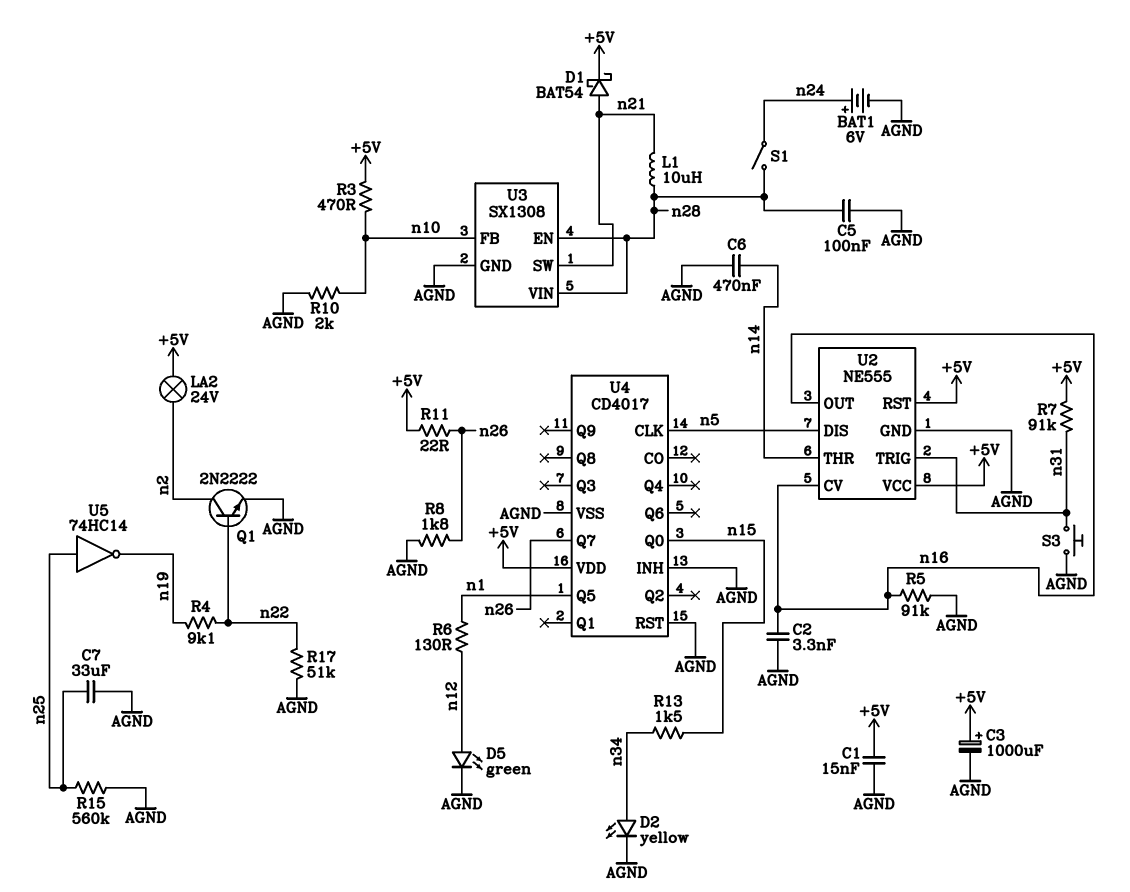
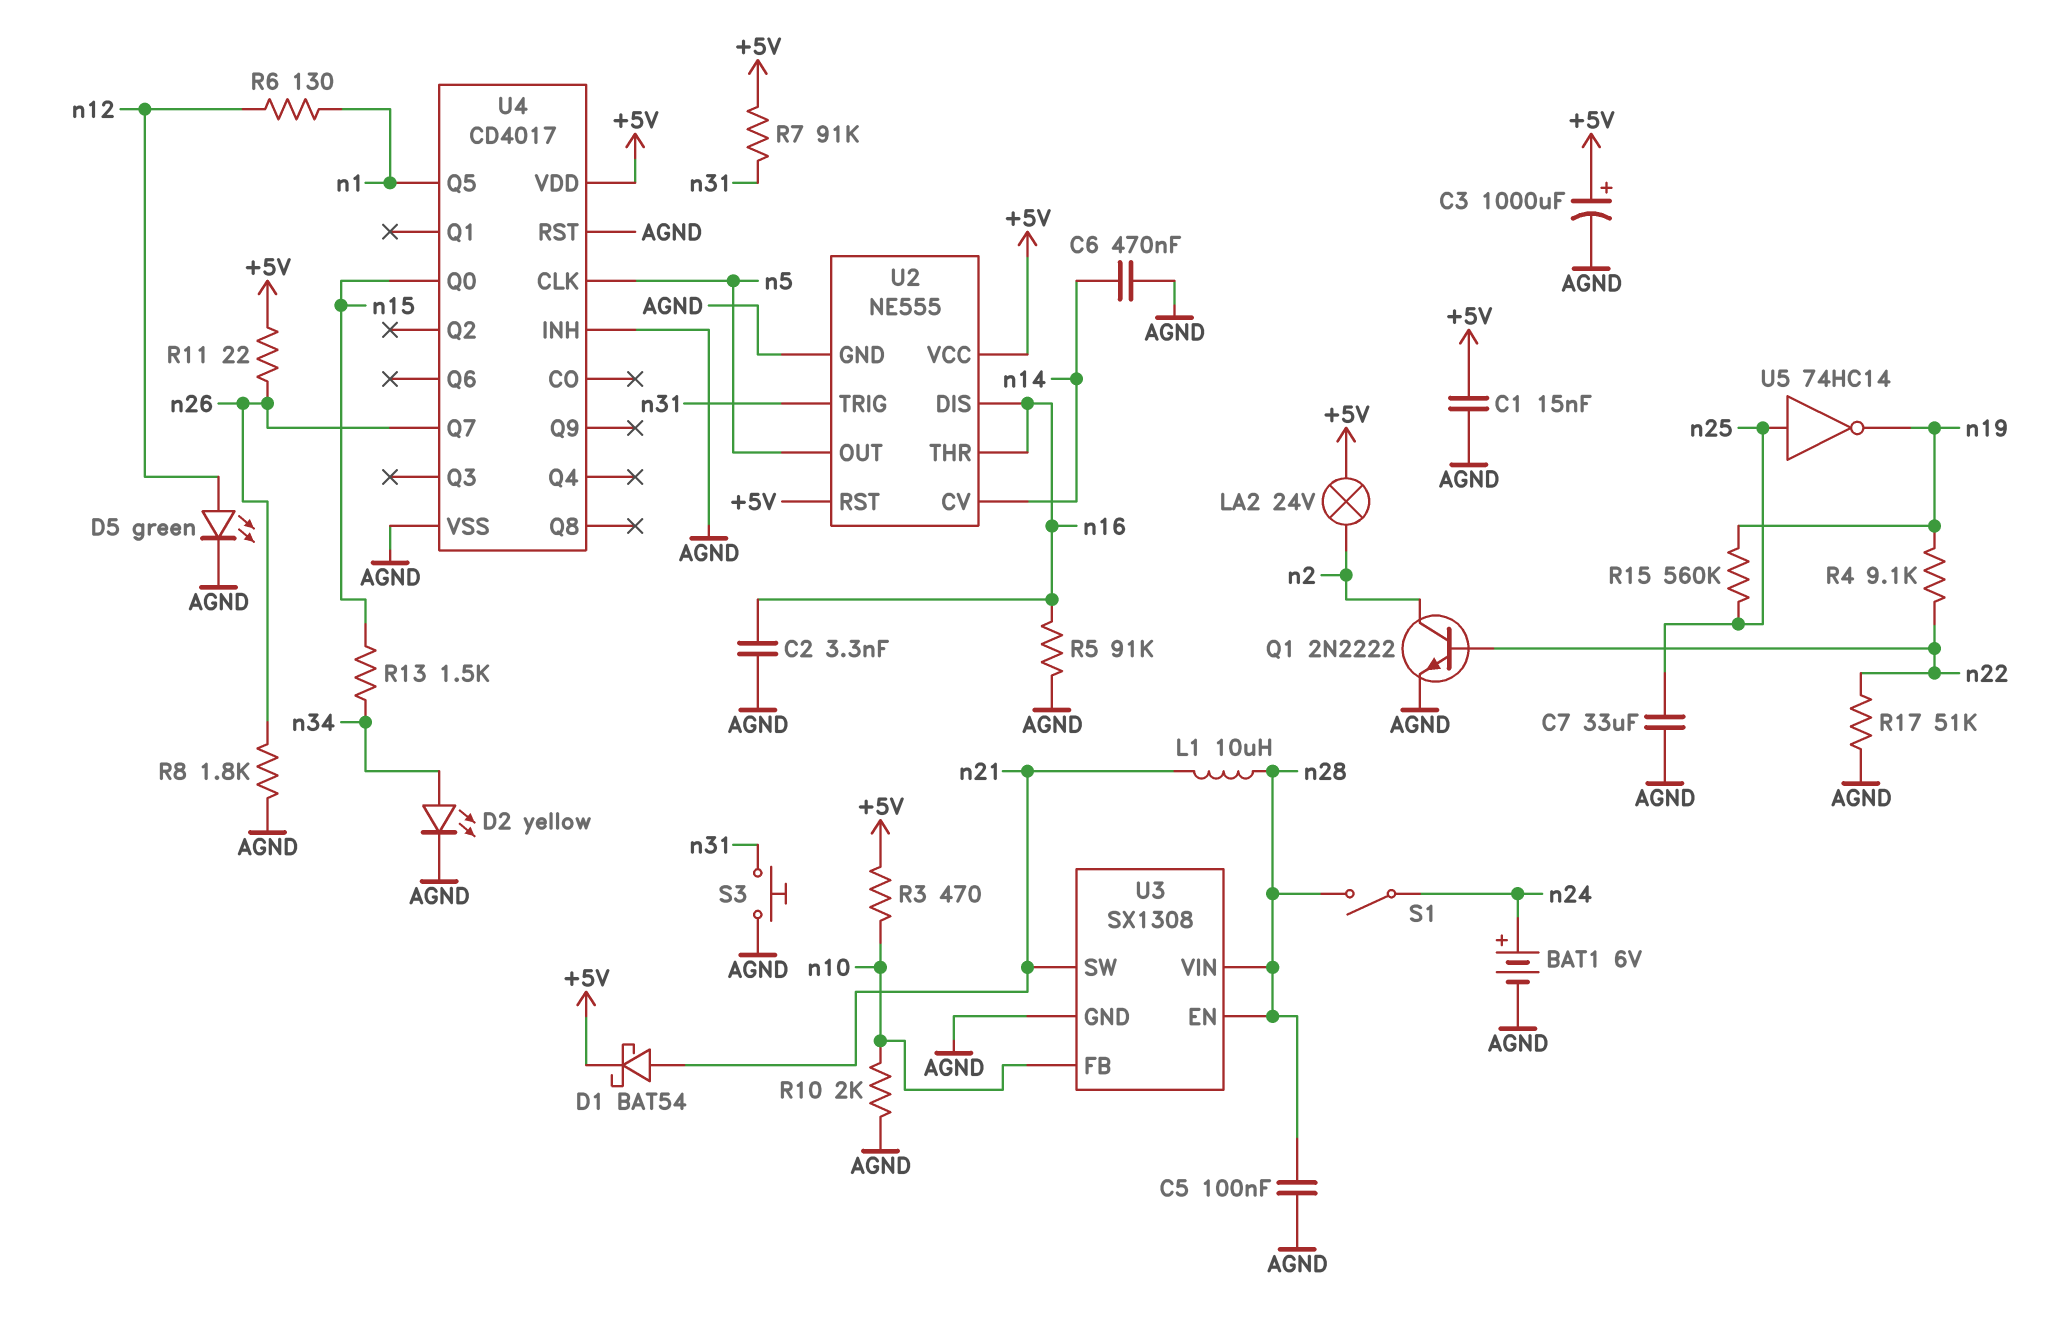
R15: 560k (AGND, n25) -> 560k (n19, n25)
U2 pin CV: n16 -> n14
U2 pin DIS: n5 -> n16
U2 pin OUT: n16 -> n5
U2 pin THR: n14 -> n16

